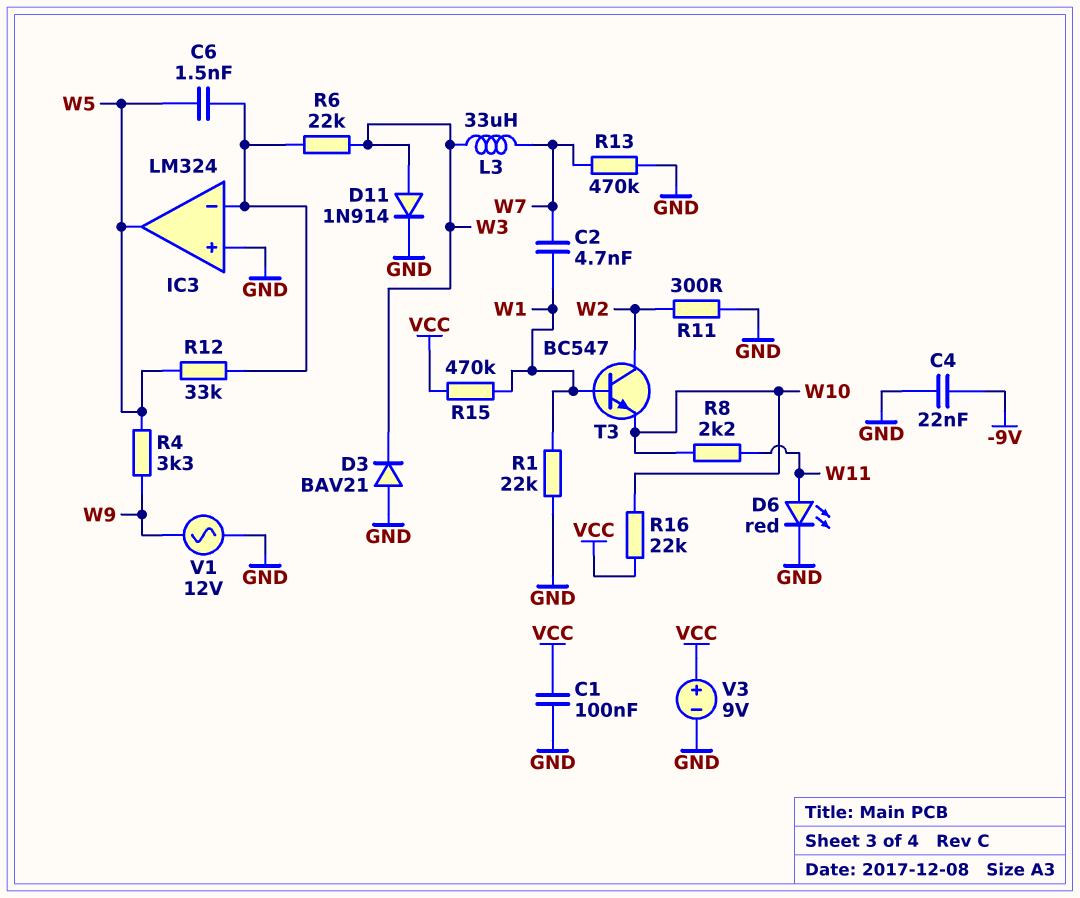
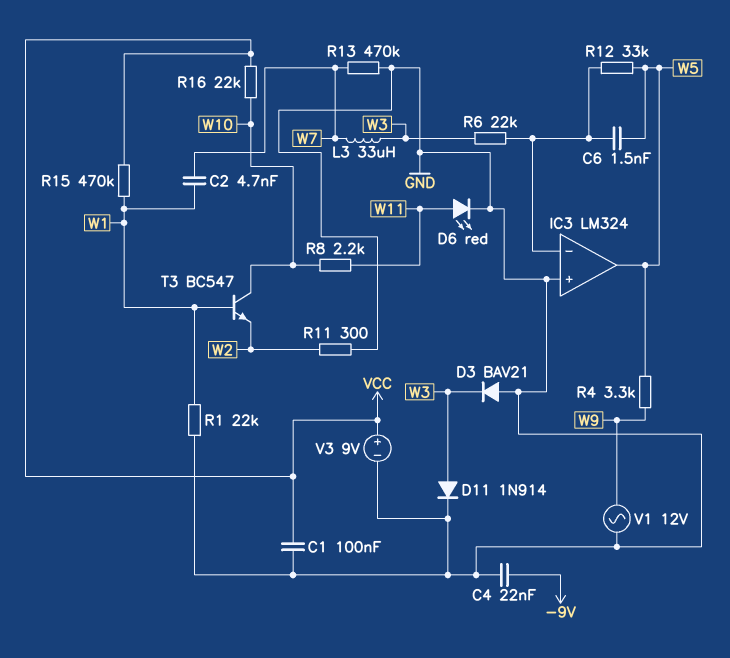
T3: NPN BC547 (B W1, C W2, E W10) -> NPN BC547 (B W1, C W10, E W2)

